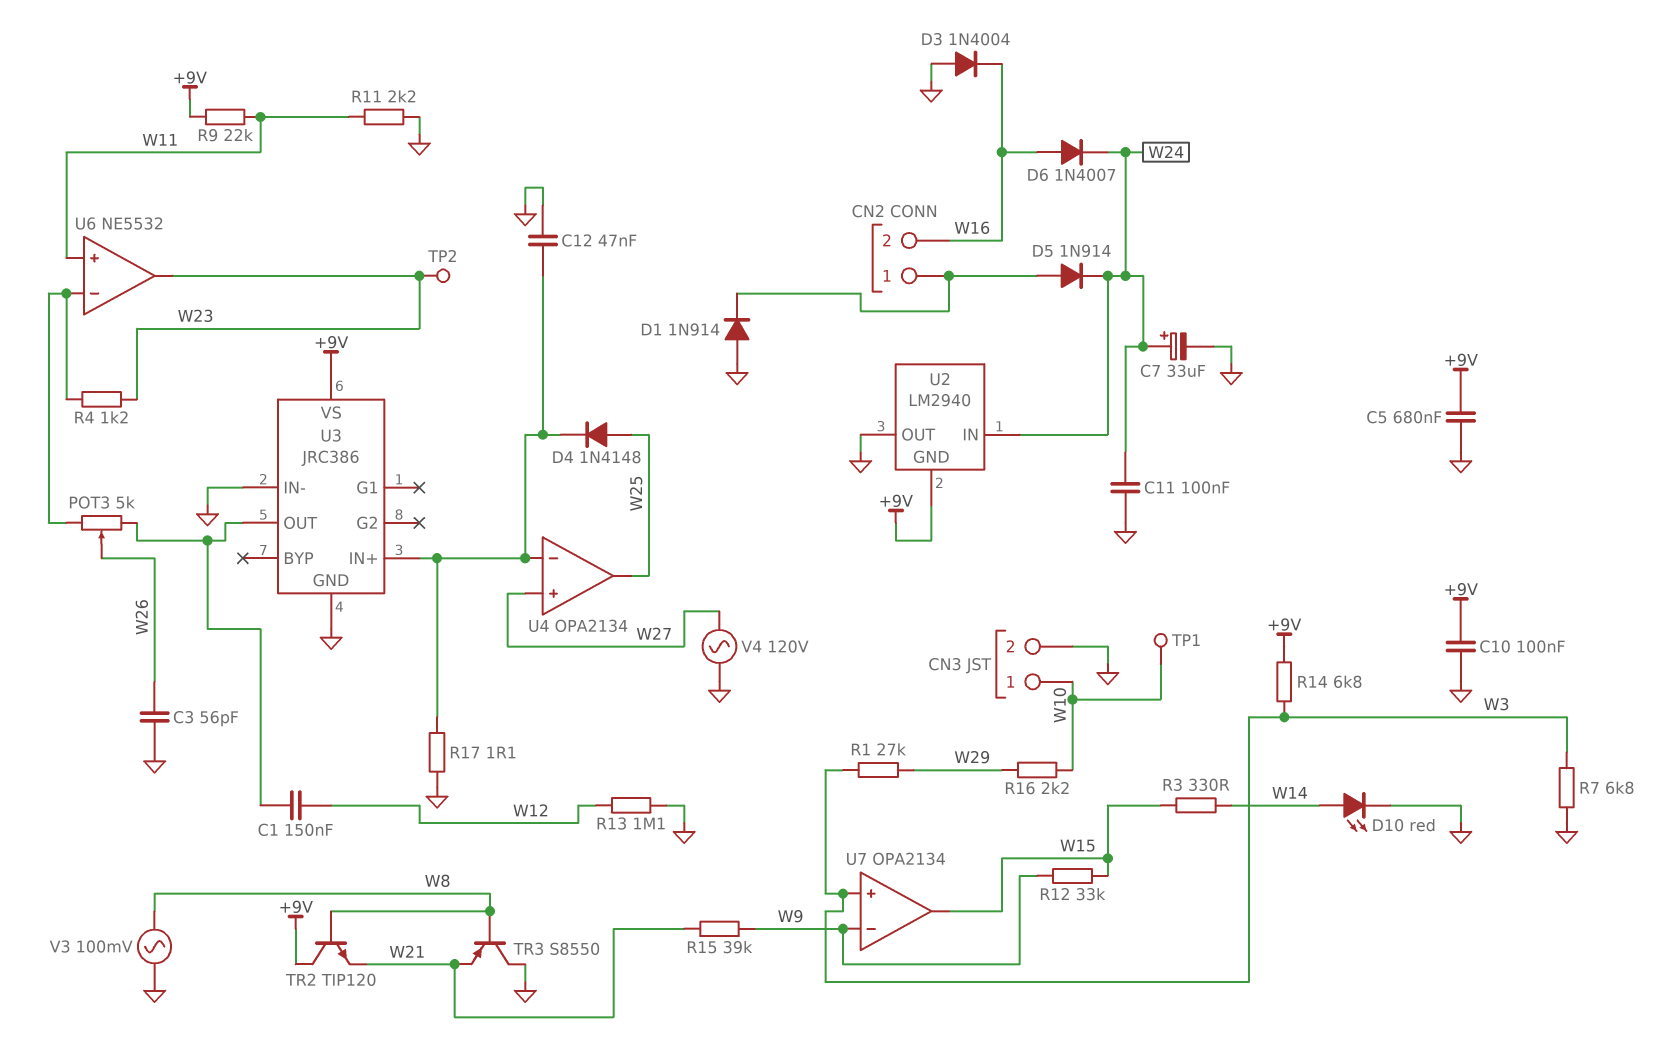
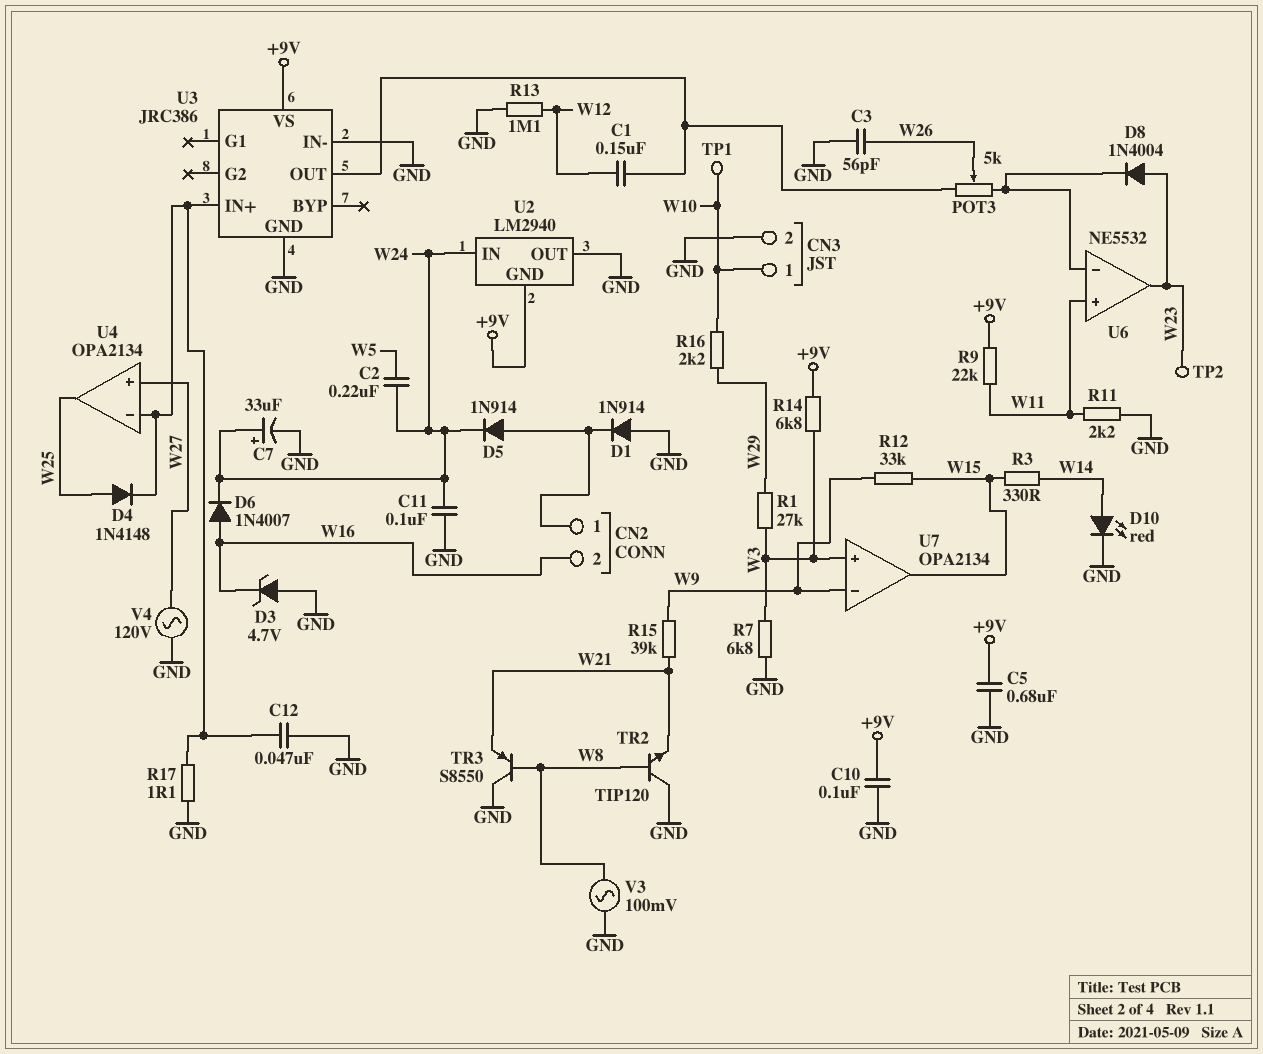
C2: none -> 220nF (W5, W24)
D3: diode 1N4004 (A GND, K W16) -> zener 4.7V (A GND, K W16)
D8: none -> diode 1N4004 (A W23, K U6/in-)
R4: 1.2k (U6/in-, W23) -> none
TR2: NPN TIP120 (B W8, C +9V, E W21) -> NPN TIP120 (B W8, C GND, E W21)

